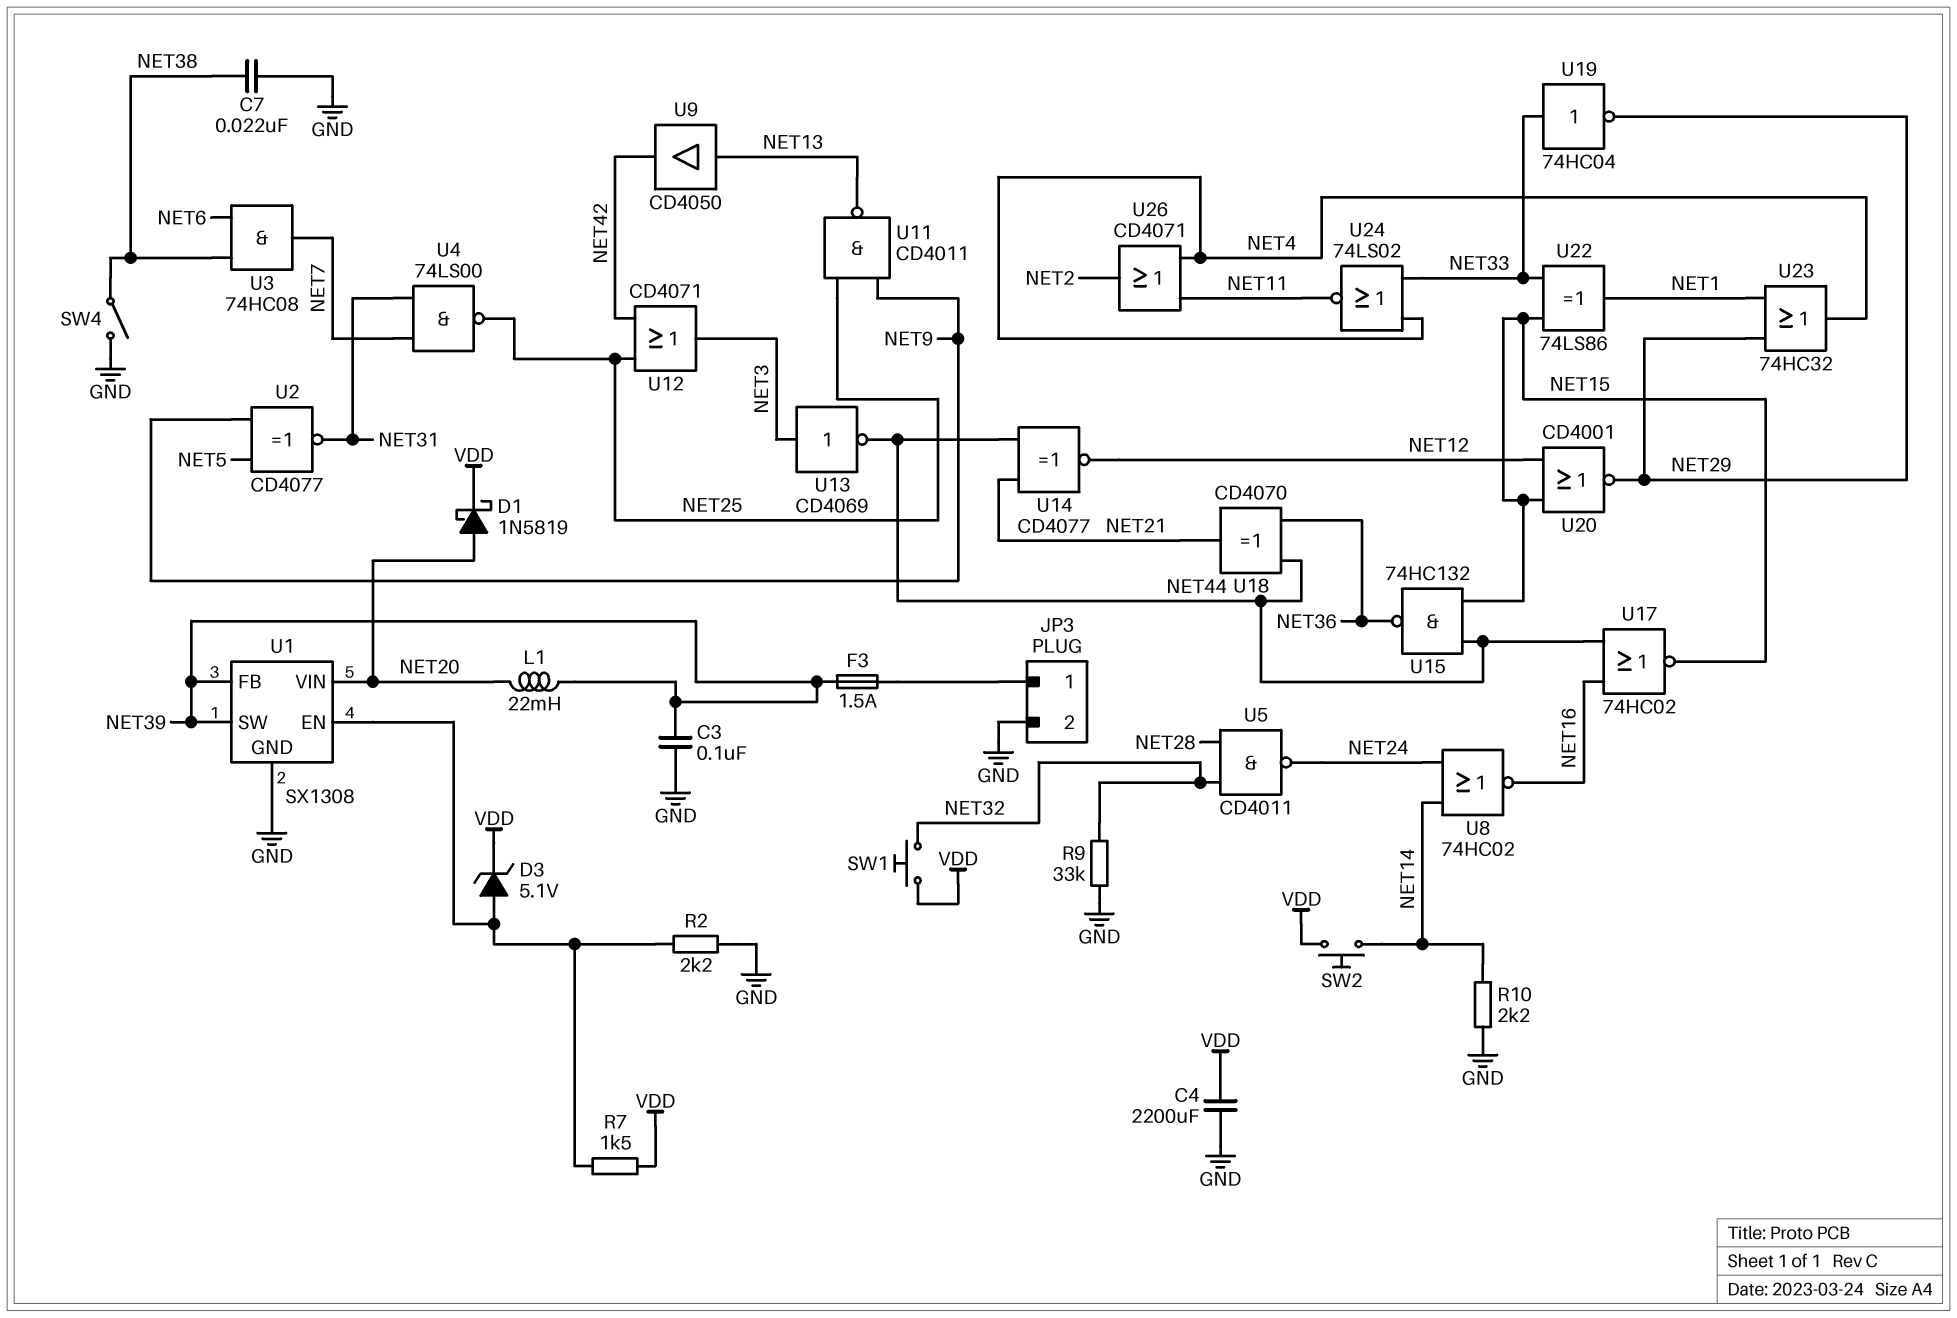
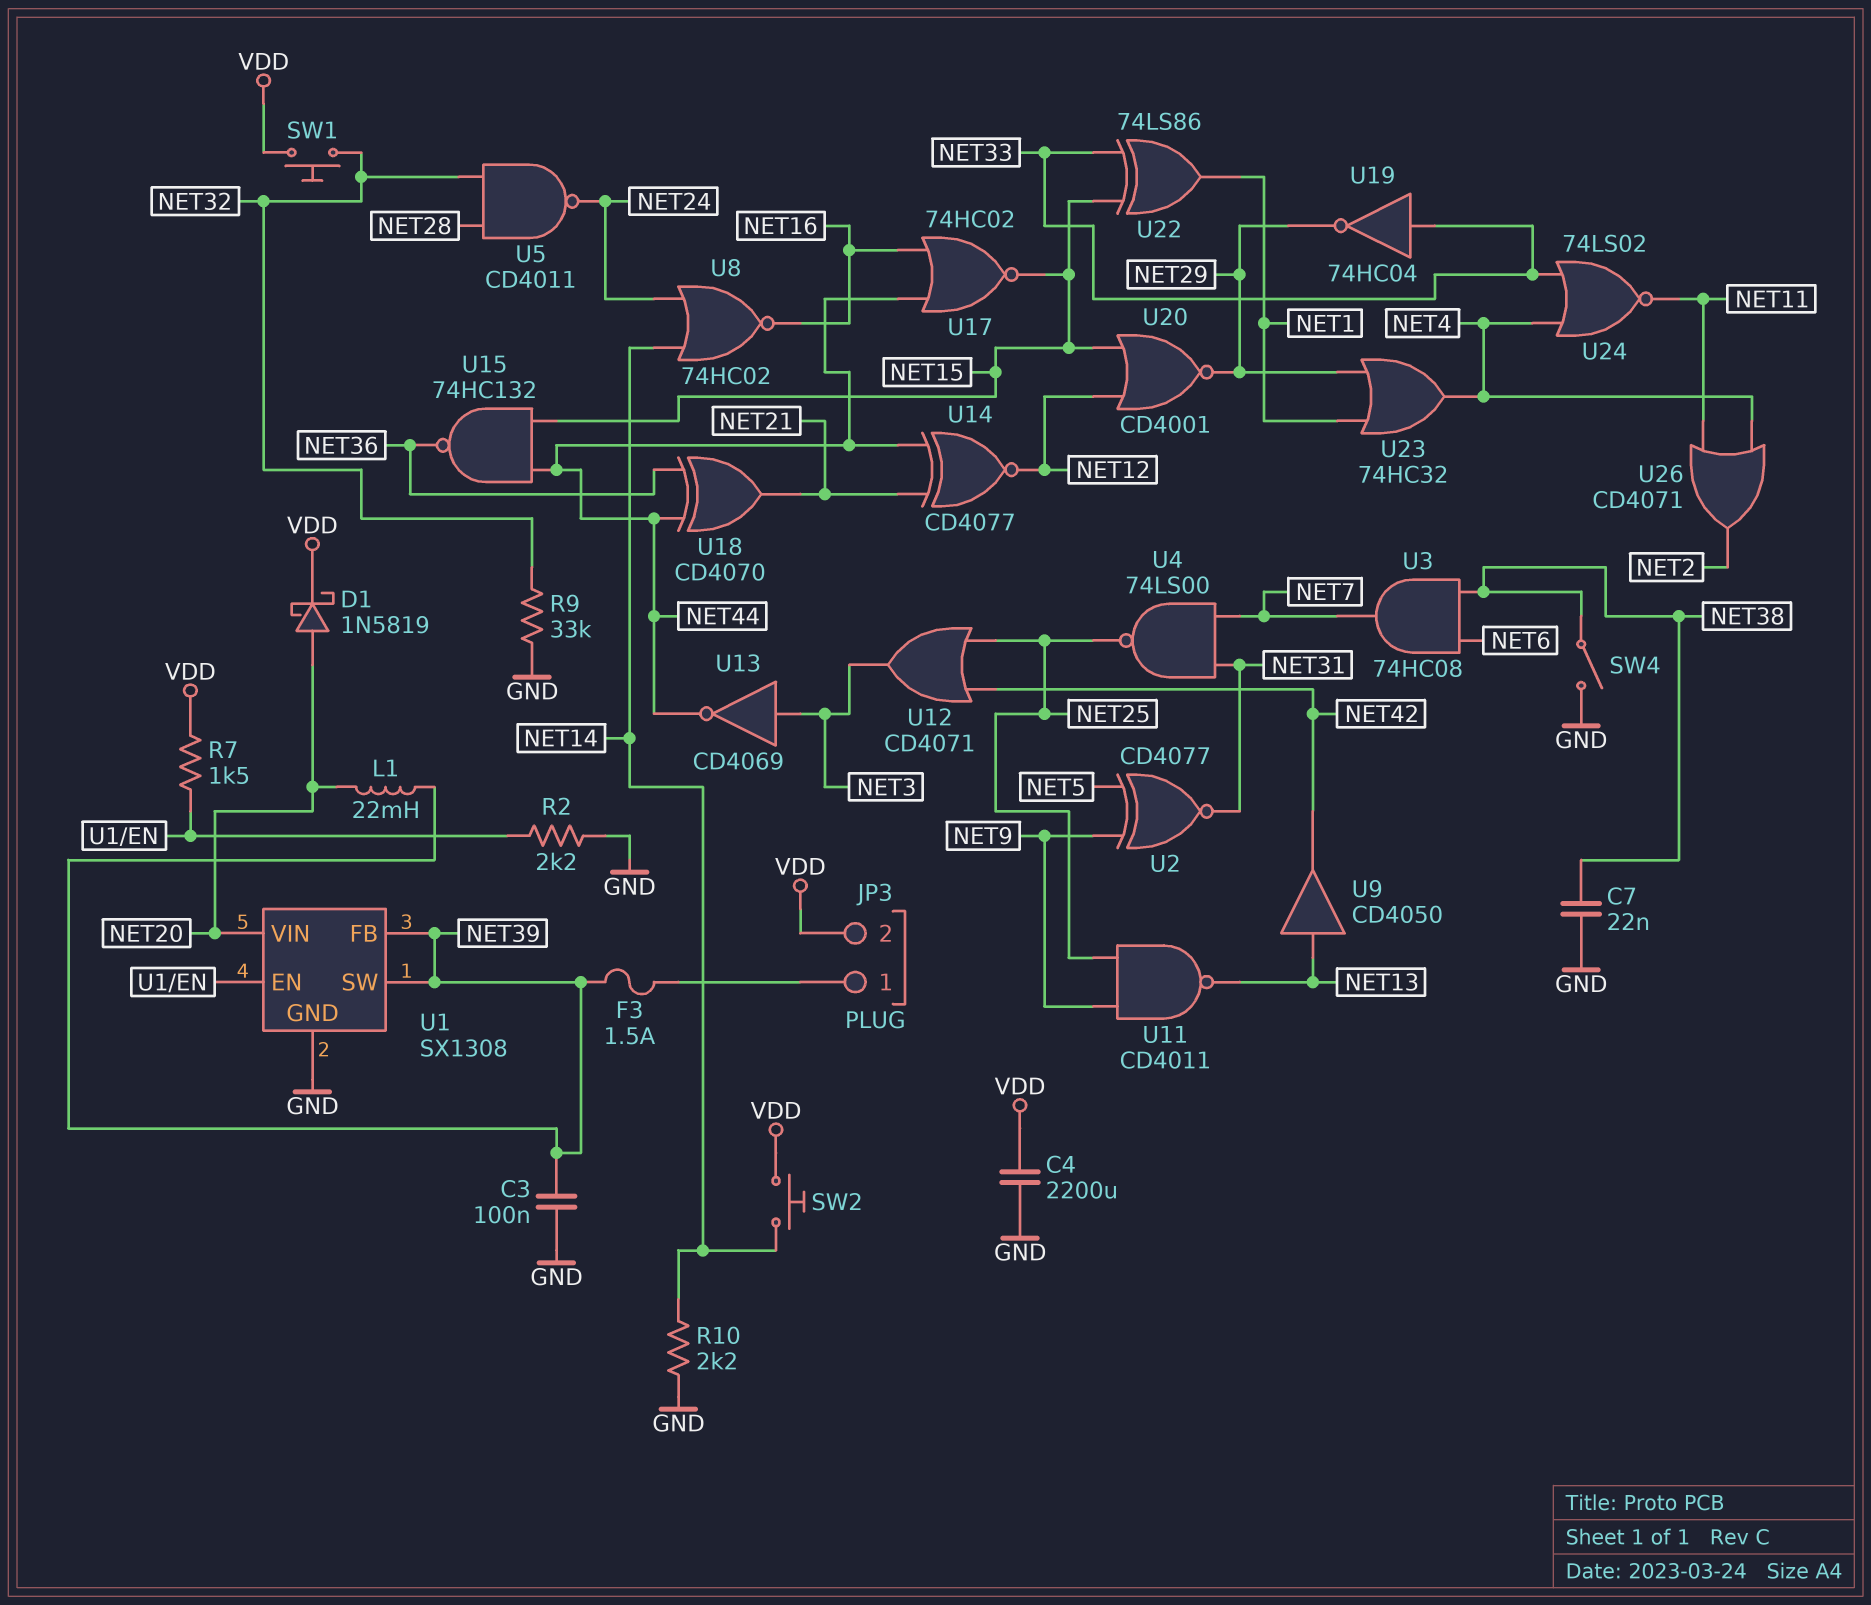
D3: zener 5.1V (A U1/EN, K VDD) -> none
JP3 pin 2: GND -> VDD

